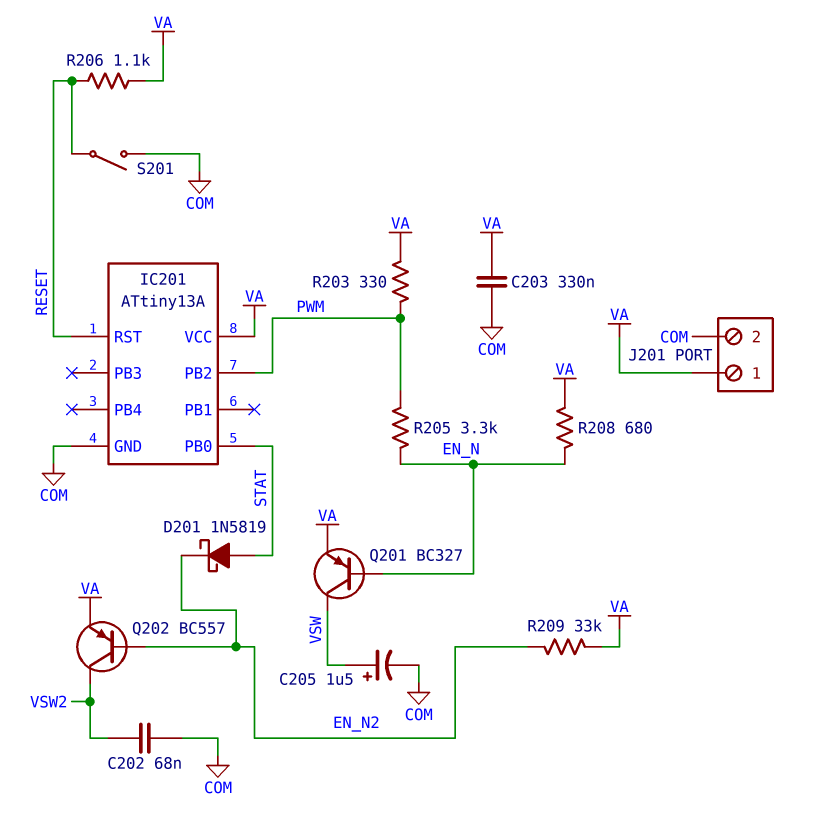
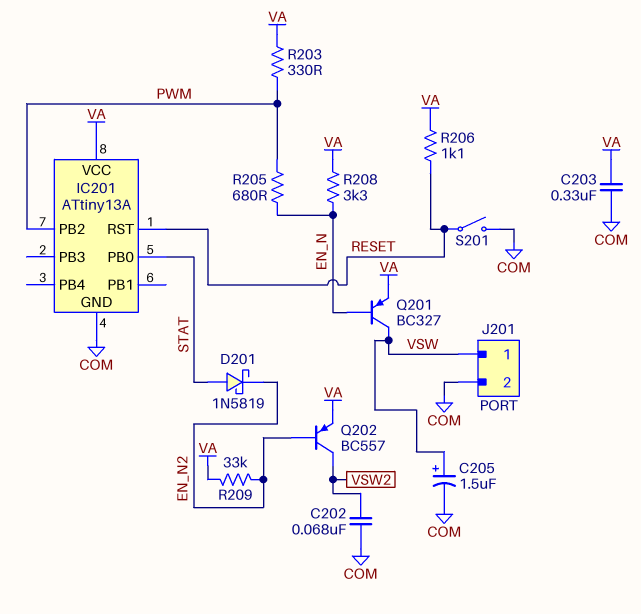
J201 pin 1: VA -> VSW
R205: 3.3k (EN_N, PWM) -> 680 (EN_N, PWM)
R208: 680 (EN_N, VA) -> 3.3k (EN_N, VA)

